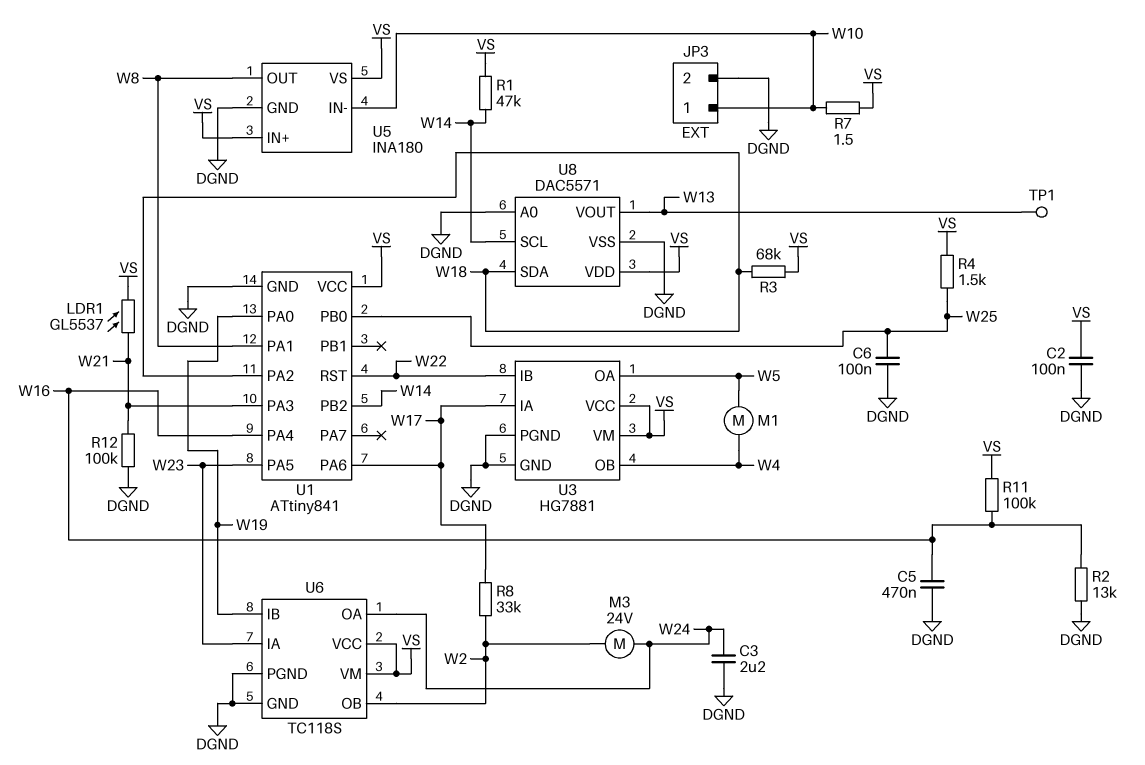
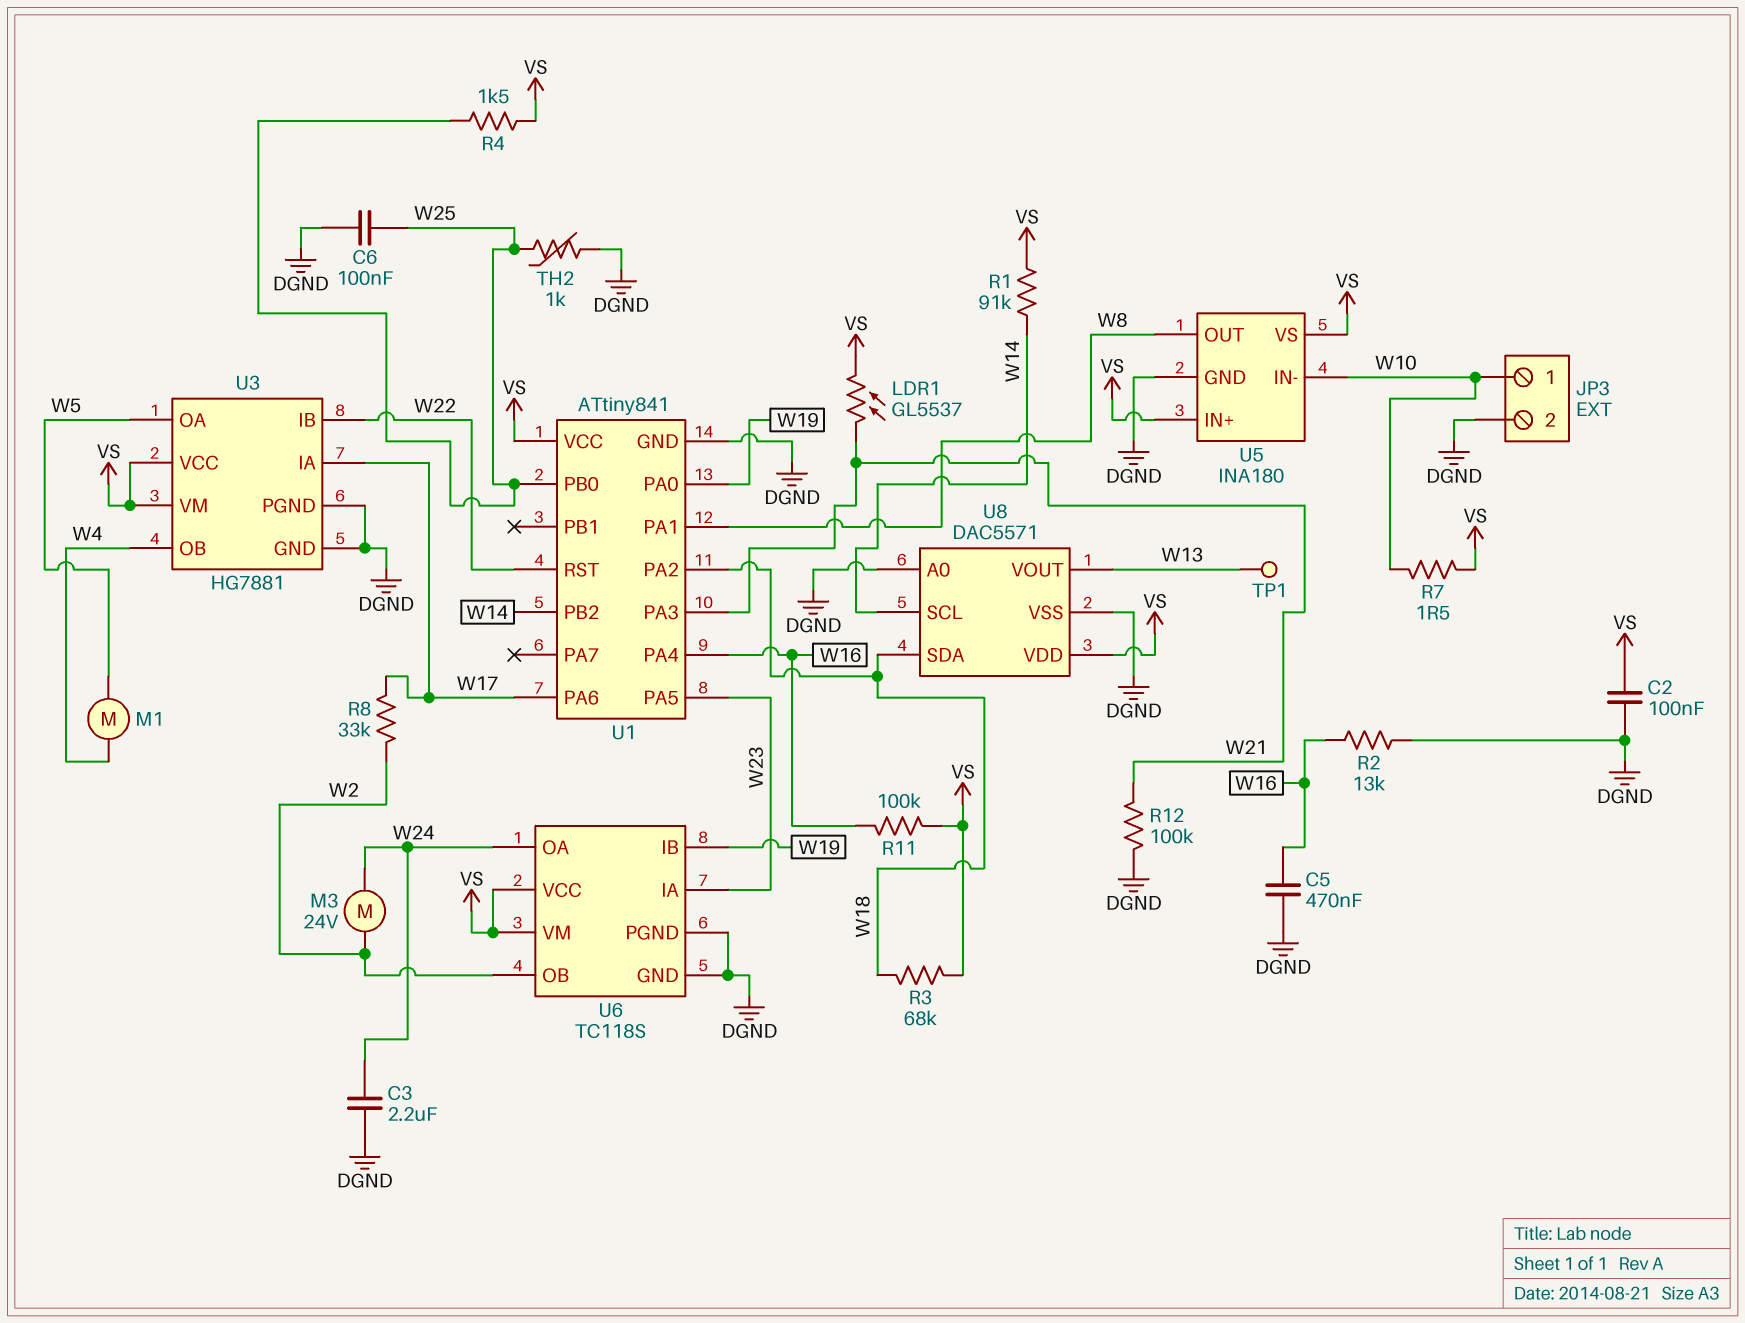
R1: 47k (VS, W14) -> 91k (VS, W14)
TH2: none -> 1k (DGND, W25)

